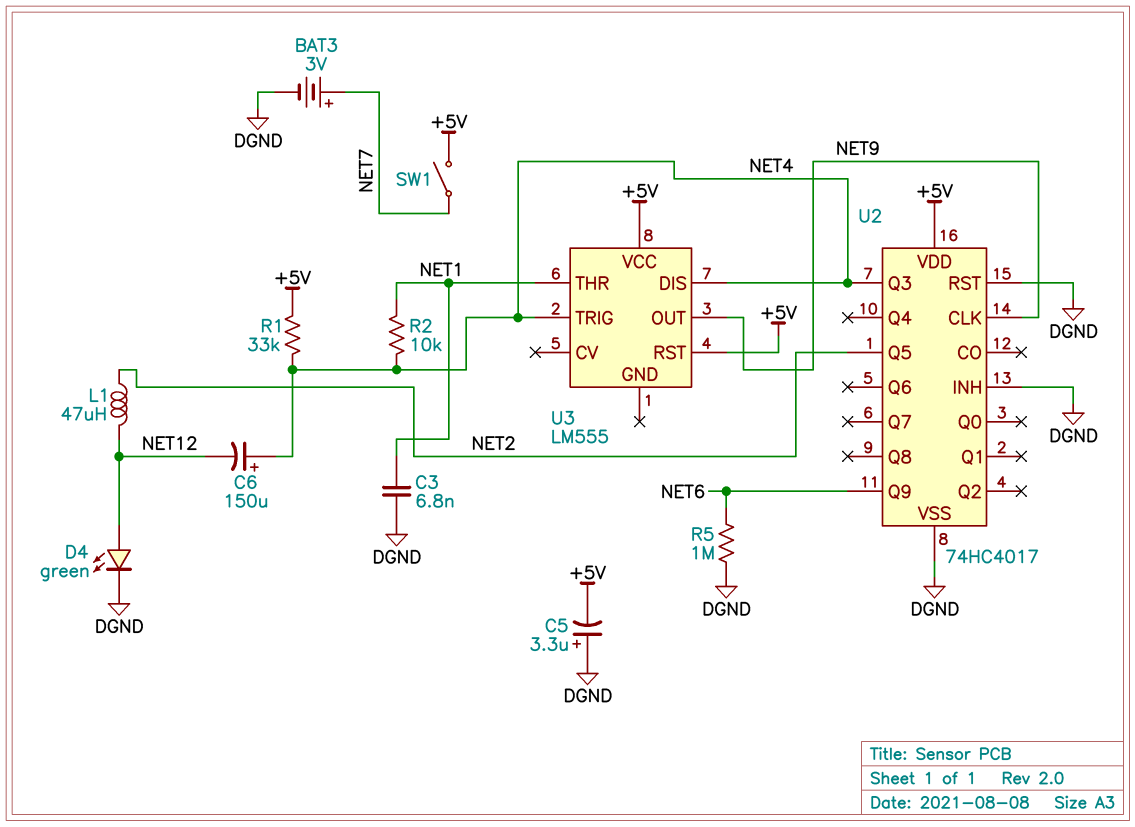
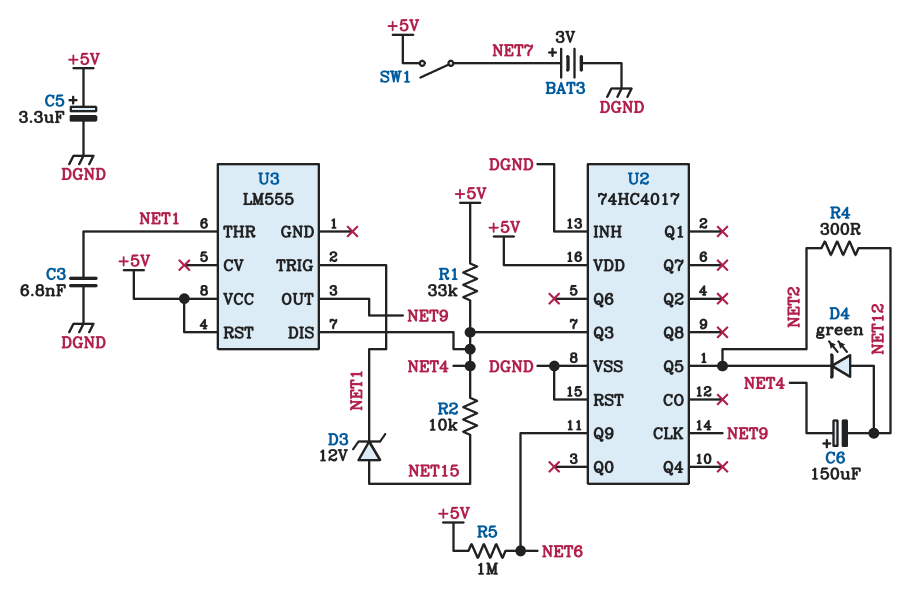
C5: 3.3uF (plus DGND, minus +5V) -> 3.3uF (plus +5V, minus DGND)
D3: none -> zener 12V (A NET15, K NET1)
D4: LED green (A NET12, K DGND) -> LED green (A NET12, K NET2)
L1: 47uH (NET2, NET12) -> none
R2: 10k (NET1, NET4) -> 10k (NET4, NET15)
R4: none -> 300 (NET2, NET12)
R5: 1M (DGND, NET6) -> 1M (+5V, NET6)
U3 pin TRIG: NET4 -> NET1

